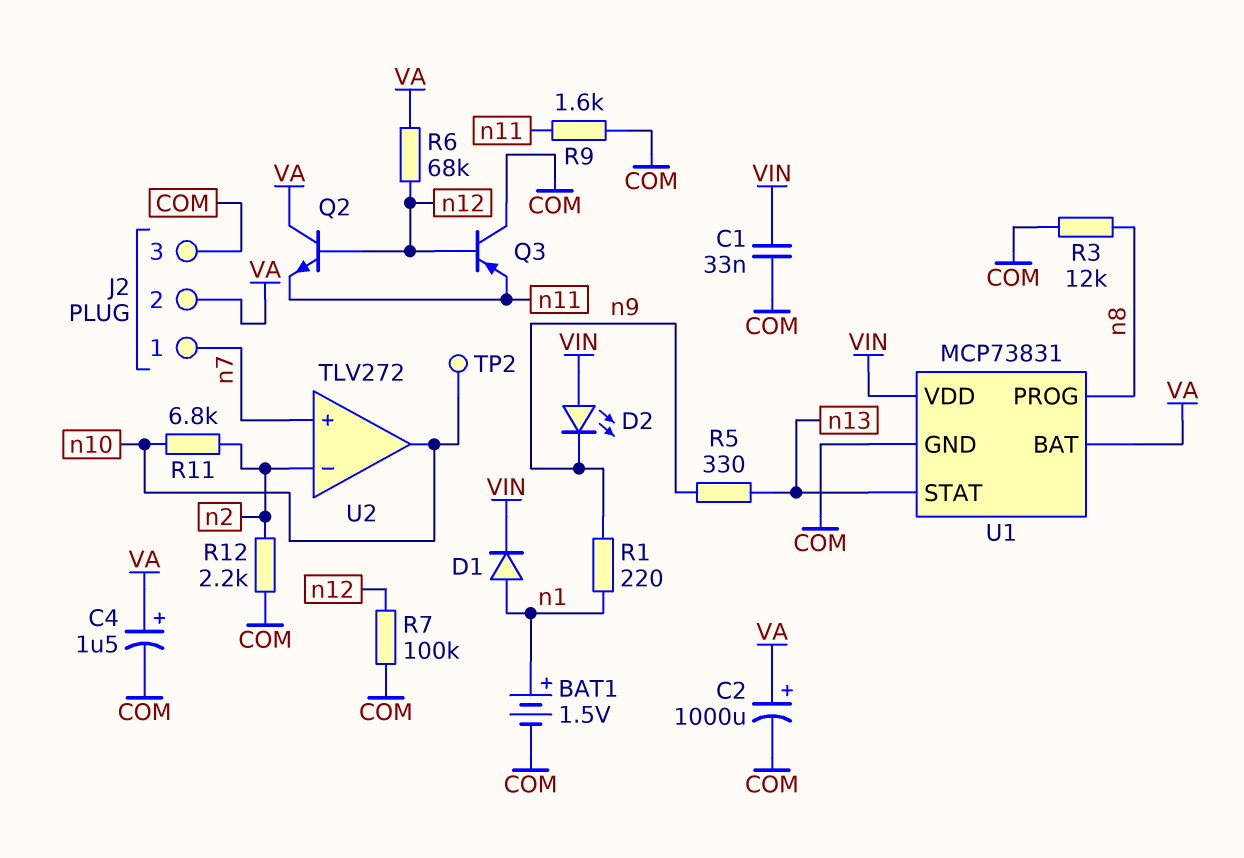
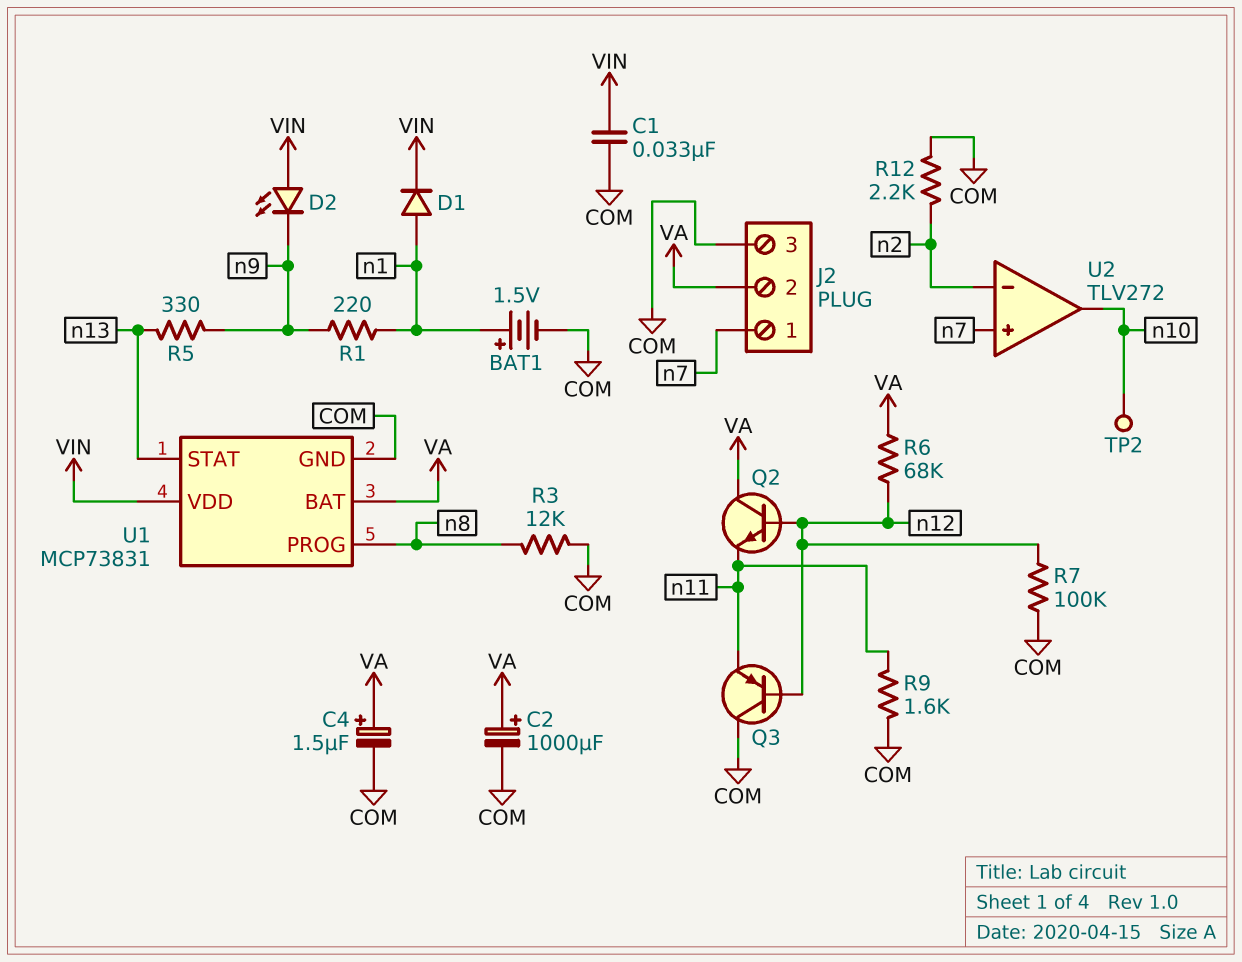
R11: 6.8k (n2, n10) -> none

